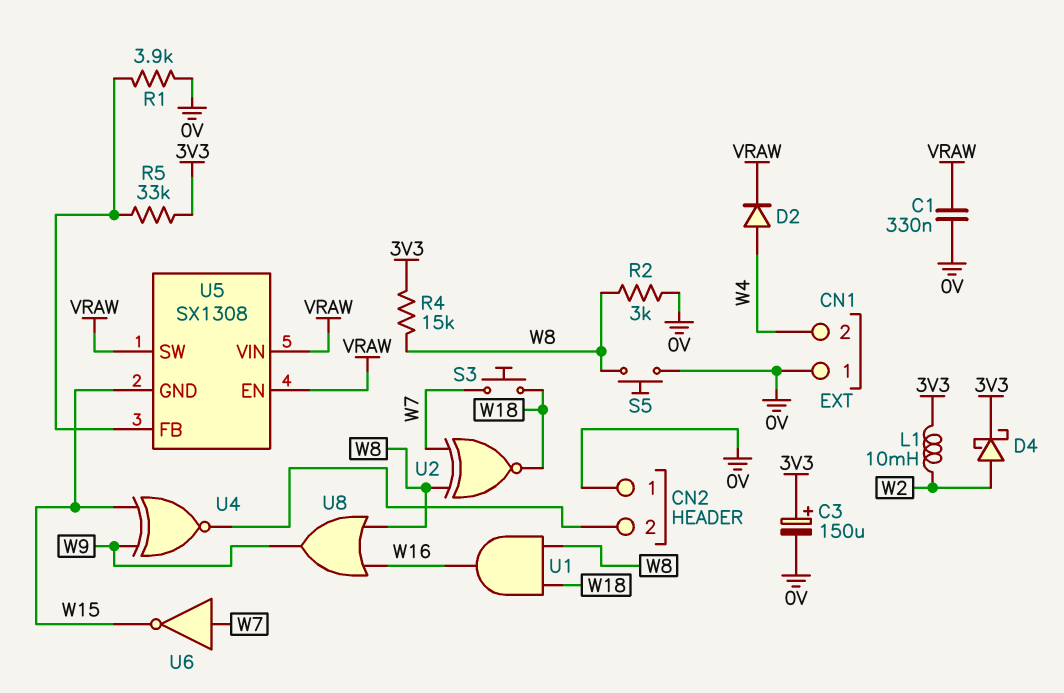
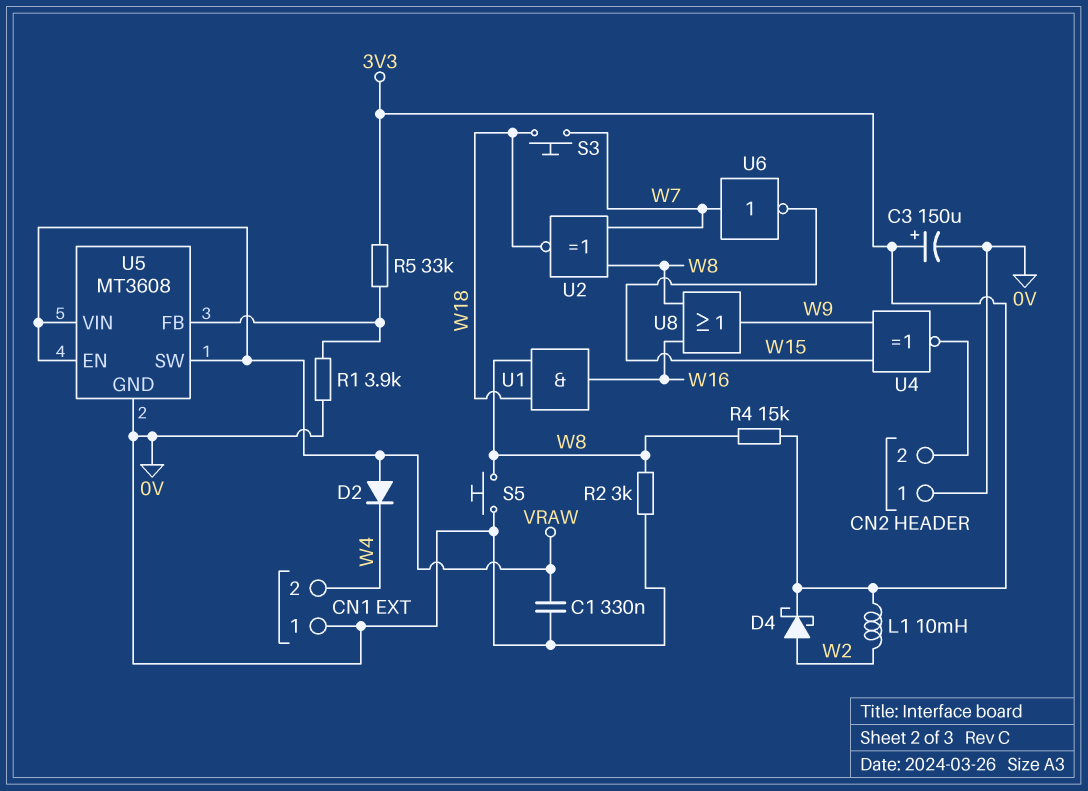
D2: diode (A W4, K VRAW) -> diode (A VRAW, K W4)
U5: SX1308 -> MT3608
U5 pin GND: W15 -> 0V

